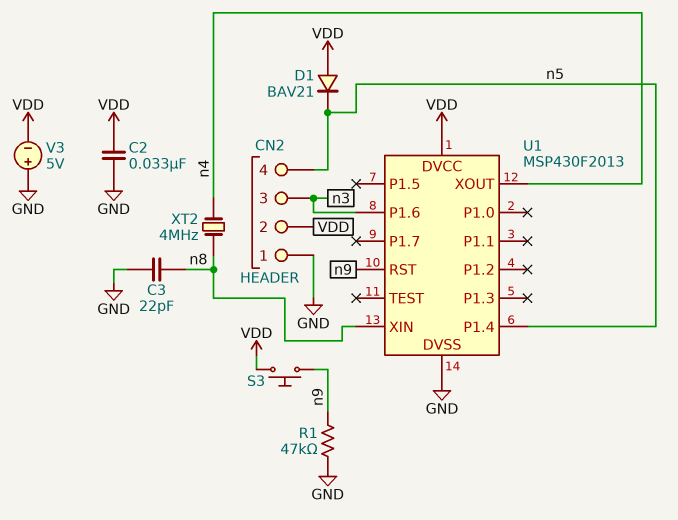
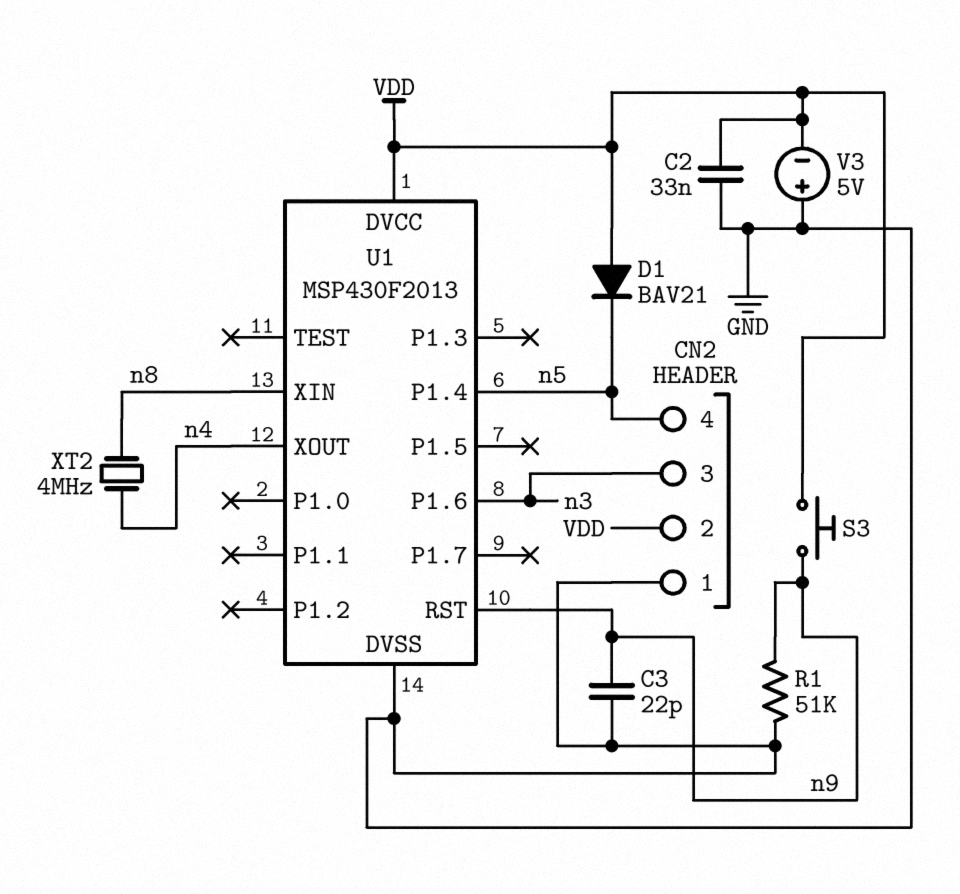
C3: 22pF (GND, n8) -> 22pF (GND, n9)
R1: 47k (GND, n9) -> 51k (GND, n9)

